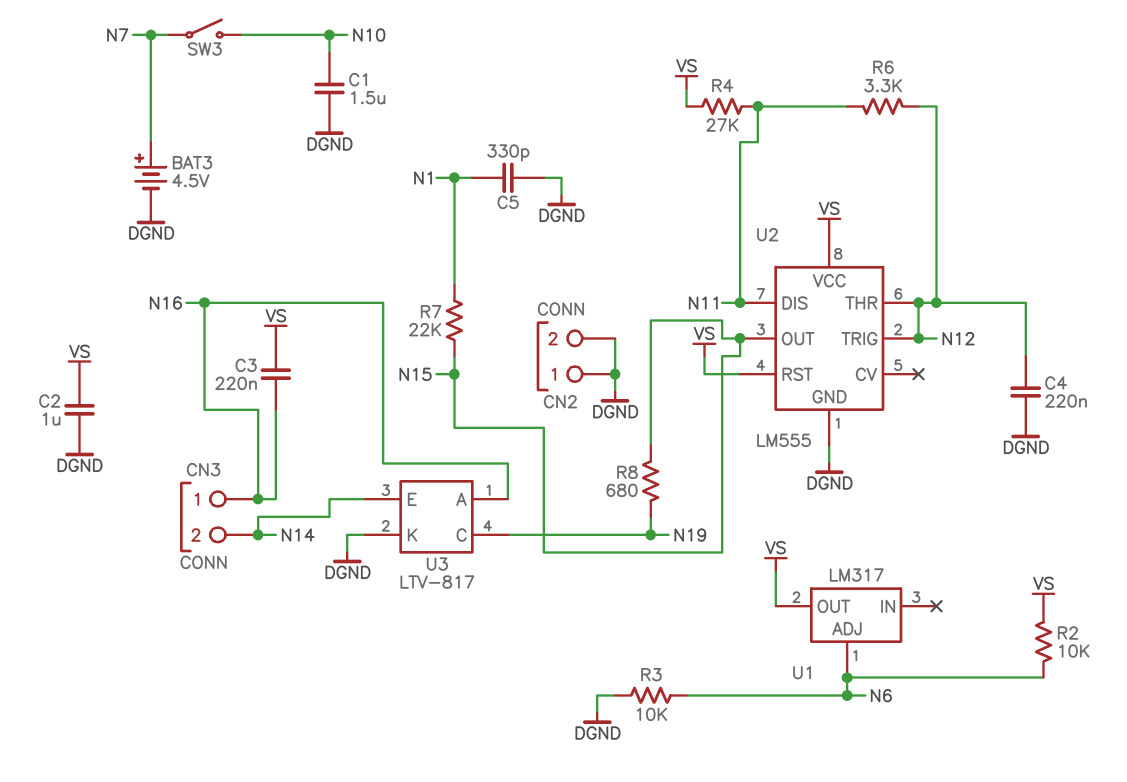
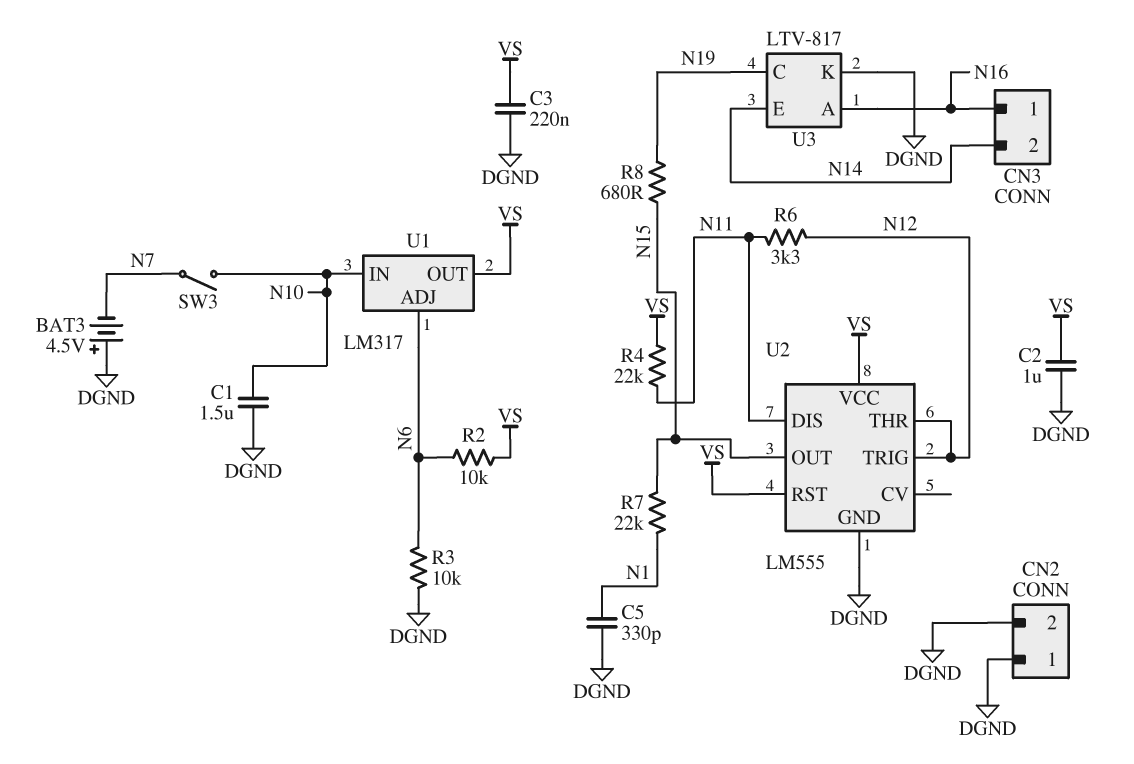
BAT3: 4.5V (plus N7, minus DGND) -> 4.5V (plus DGND, minus N7)
C3: 220nF (N16, VS) -> 220nF (DGND, VS)
C4: 220nF (DGND, N12) -> none
R4: 27k (N11, VS) -> 22k (N11, VS)
U1 pin IN: none -> N10

